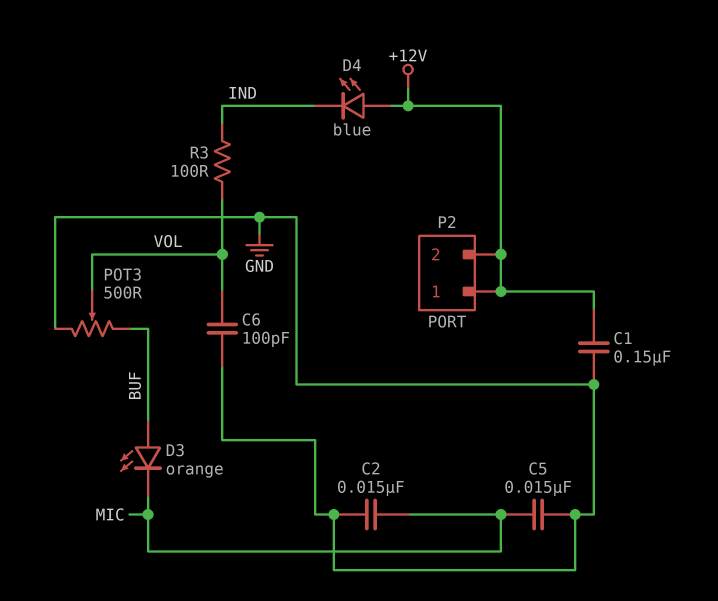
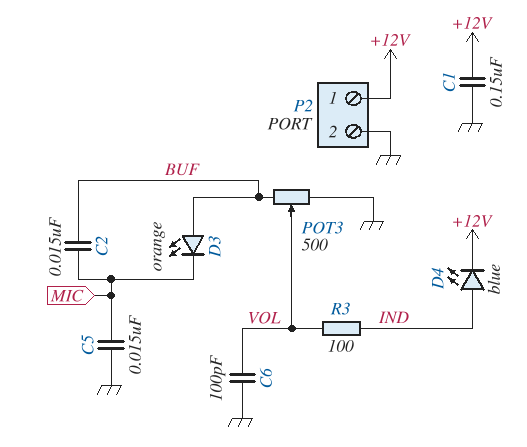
C2: 15nF (GND, MIC) -> 15nF (BUF, MIC)
D4: LED blue (A +12V, K IND) -> LED blue (A IND, K +12V)
P2 pin 2: +12V -> GND

